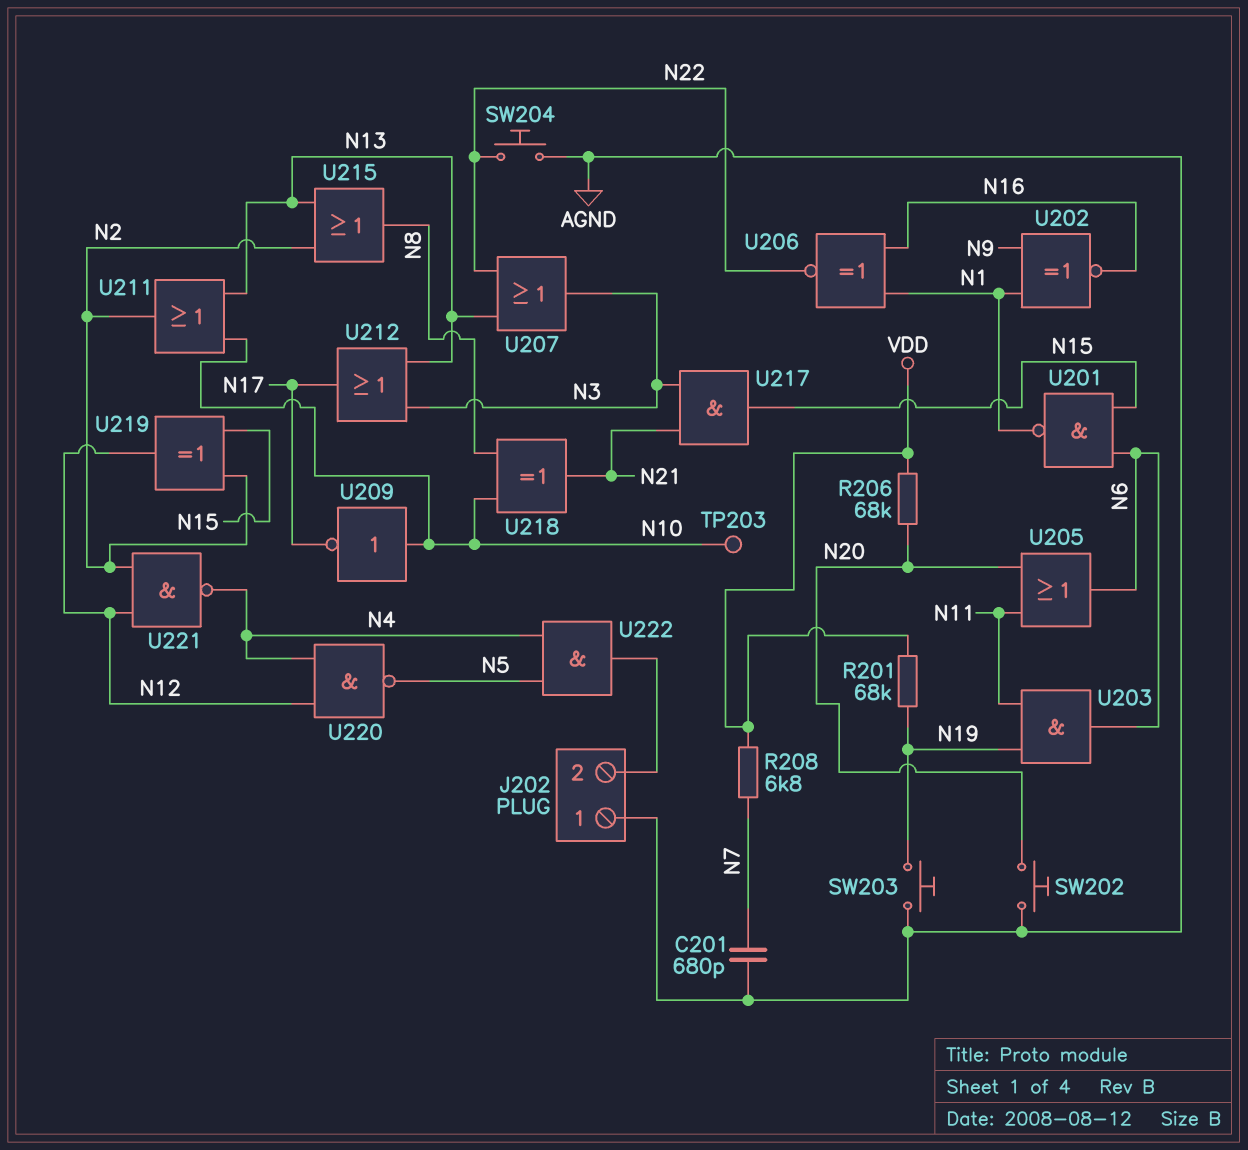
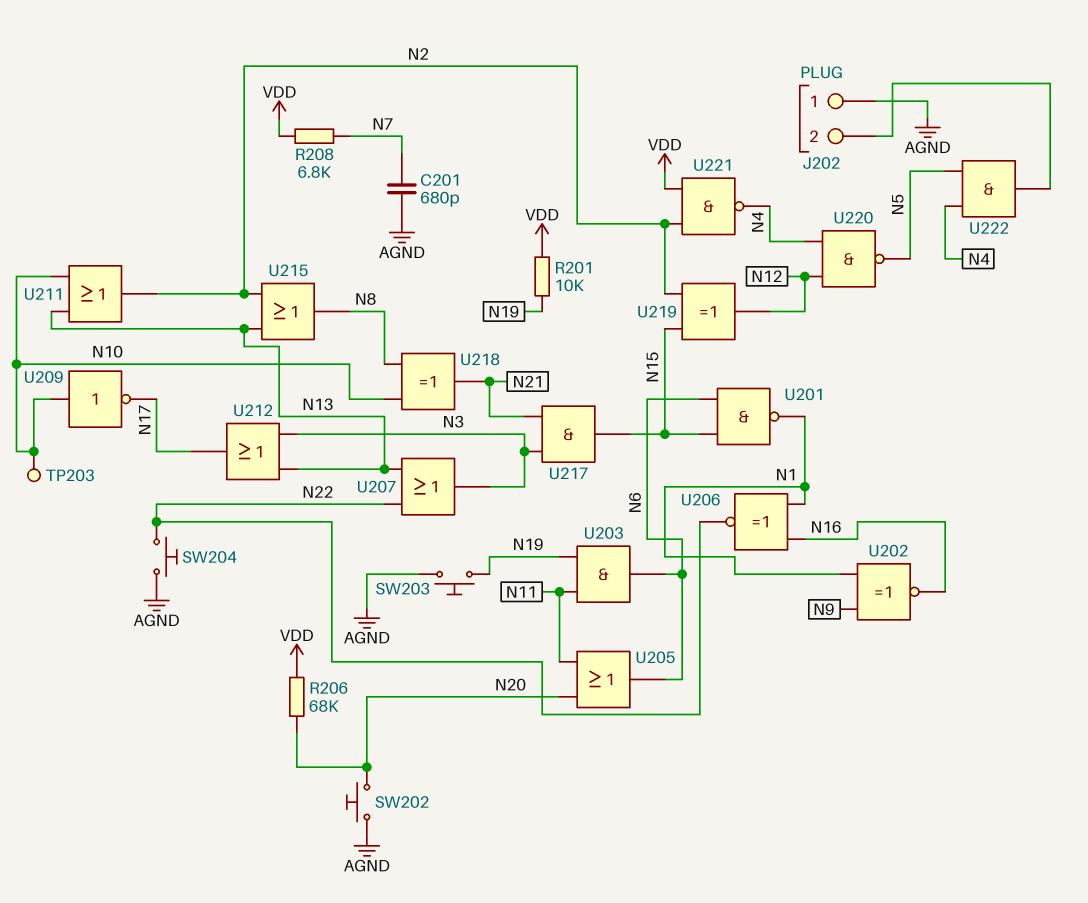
R201: 68k (N19, VDD) -> 10k (N19, VDD)
U221: NAND (in N2, in N12, out N4) -> NAND (in N2, in VDD, out N4)

